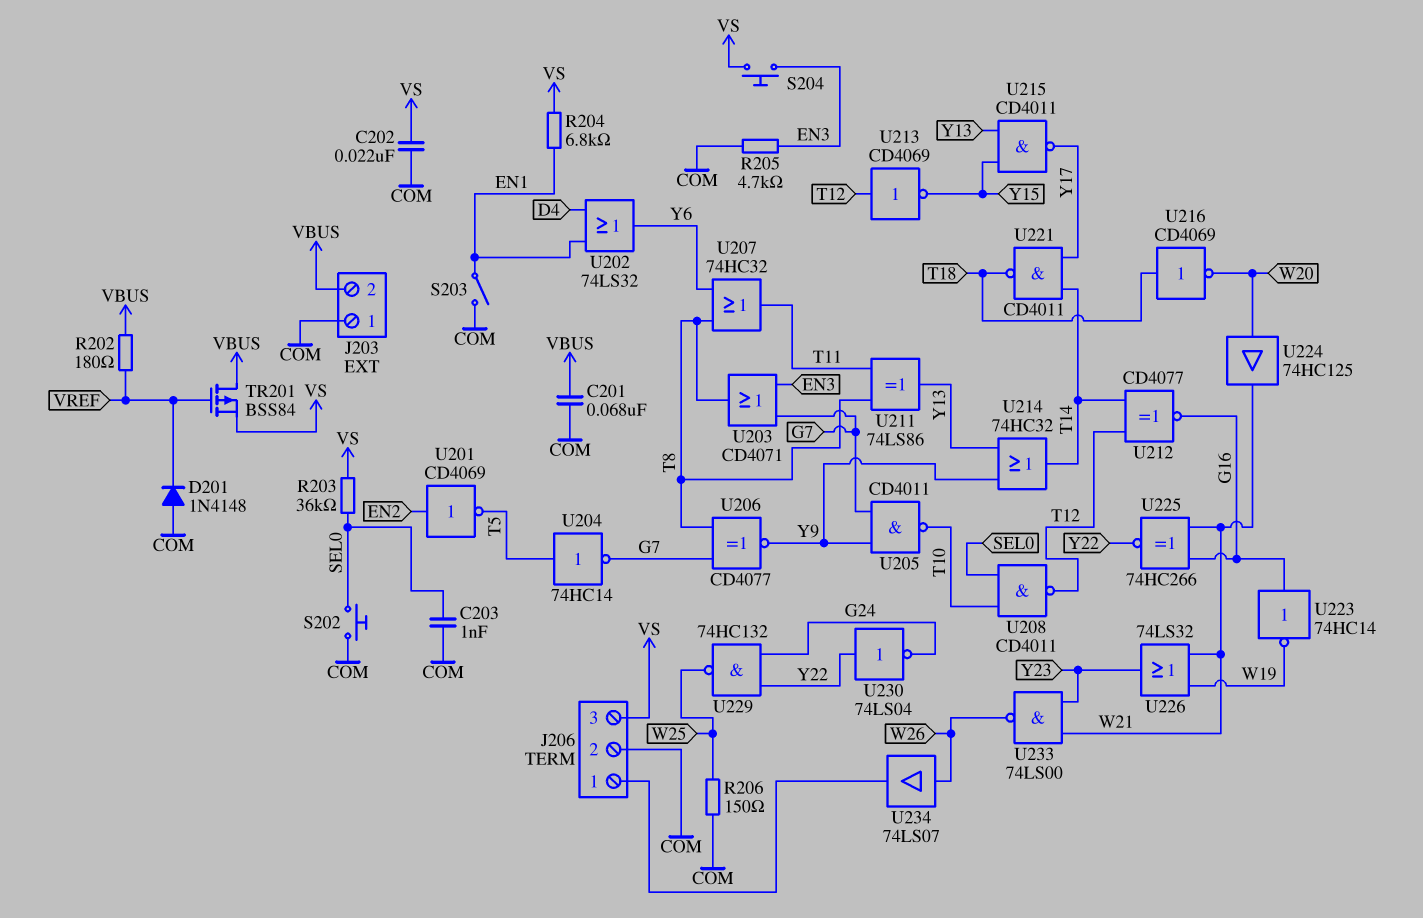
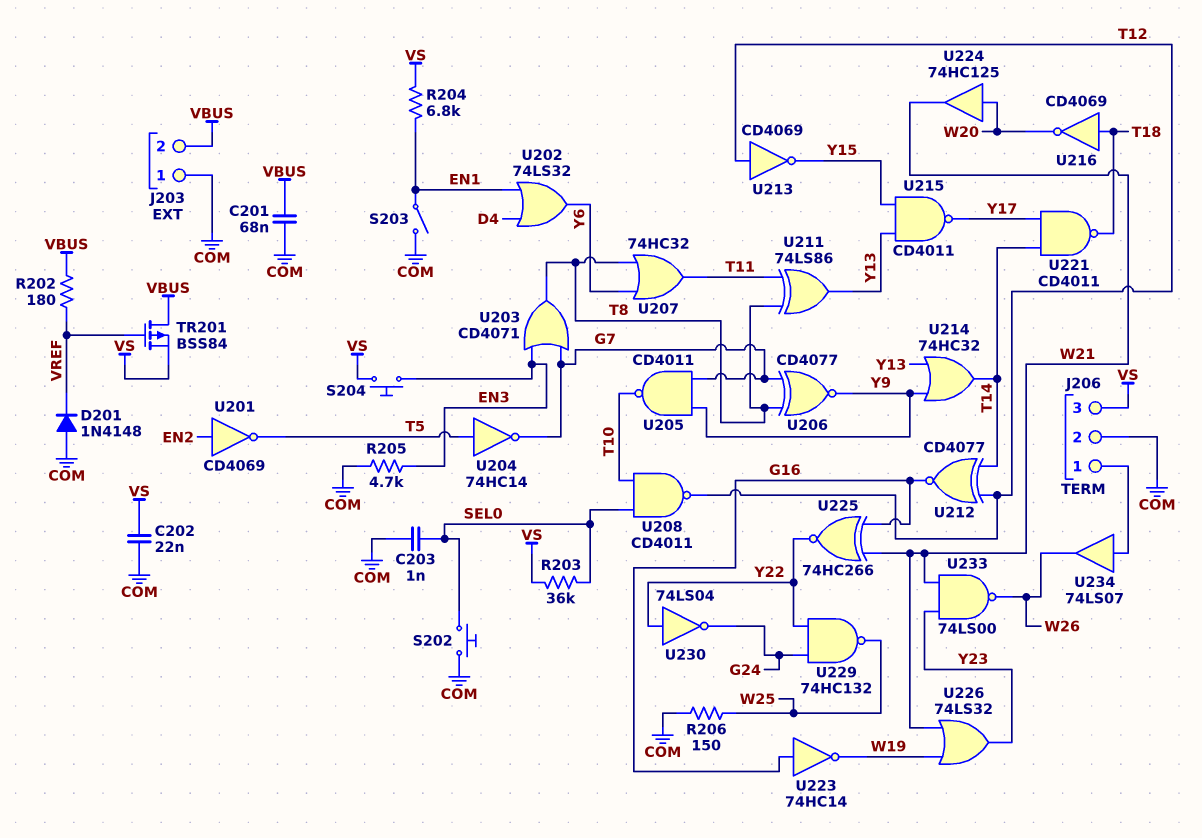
U234: buffer 74LS07 (in W26, out J206/1) -> buffer 74LS07 (in J206/1, out W26)

